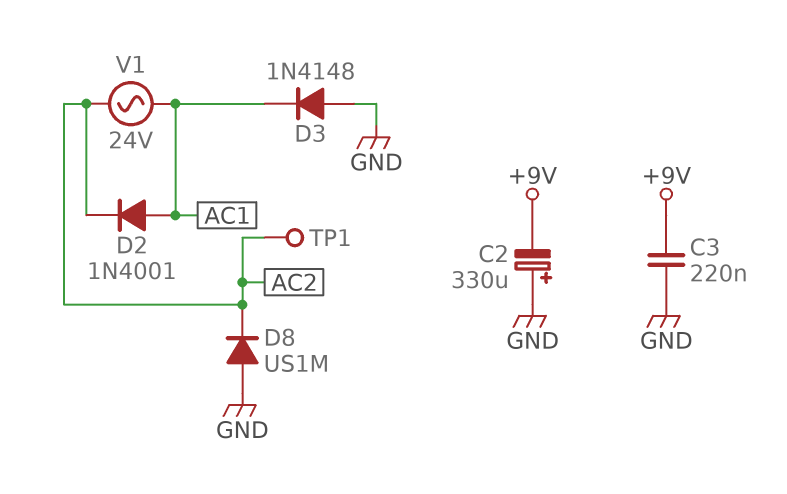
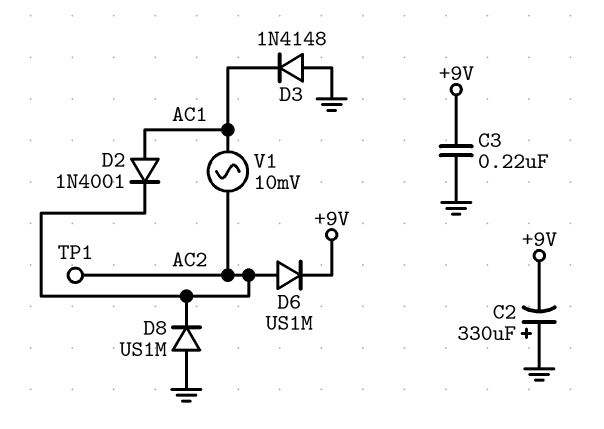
D6: none -> diode US1M (A AC2, K +9V)
V1: AC 24V (AC1, AC2) -> AC 10mV (AC1, AC2)

